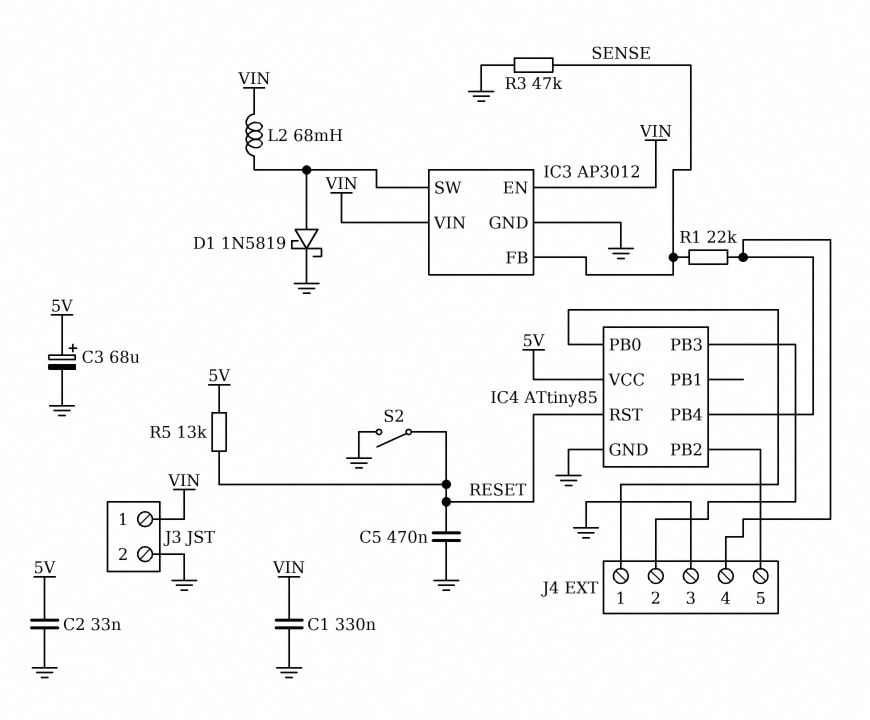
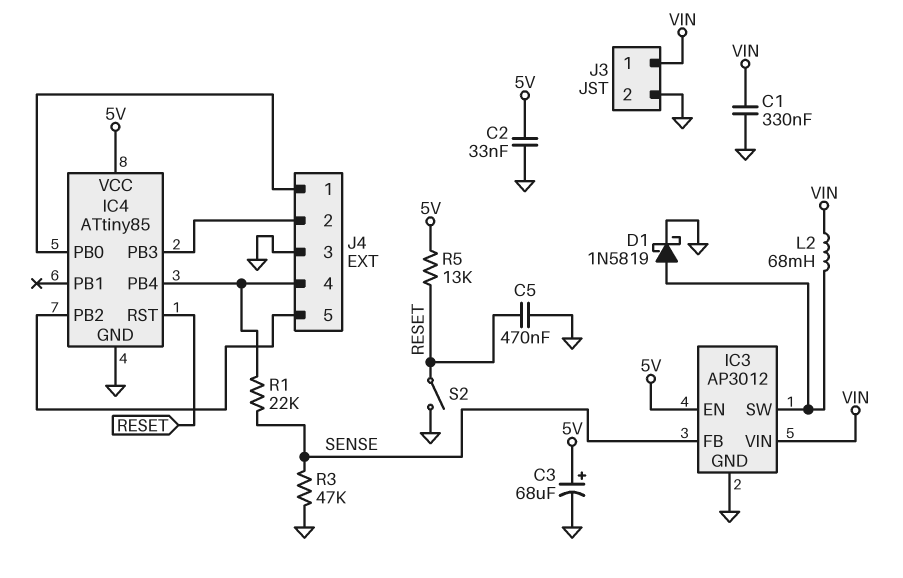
IC3 pin EN: VIN -> 5V

